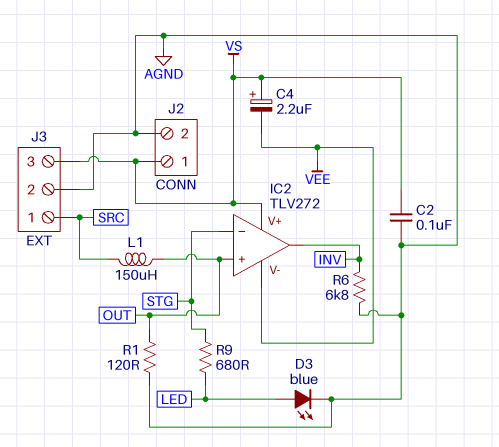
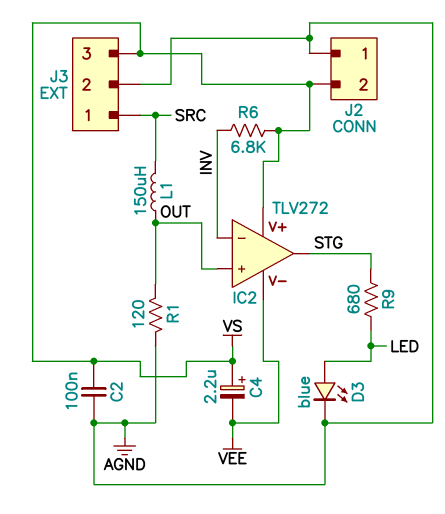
IC2 pin in-: STG -> INV
IC2 pin out: INV -> STG
J2 pin 1: VS -> AGND
J2 pin 2: AGND -> VS
R6: 6.8k (AGND, INV) -> 6.8k (INV, VS)

